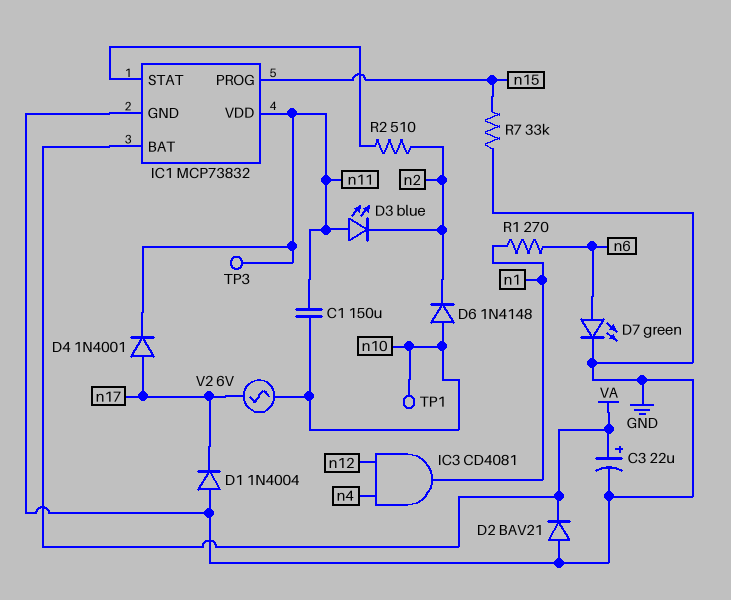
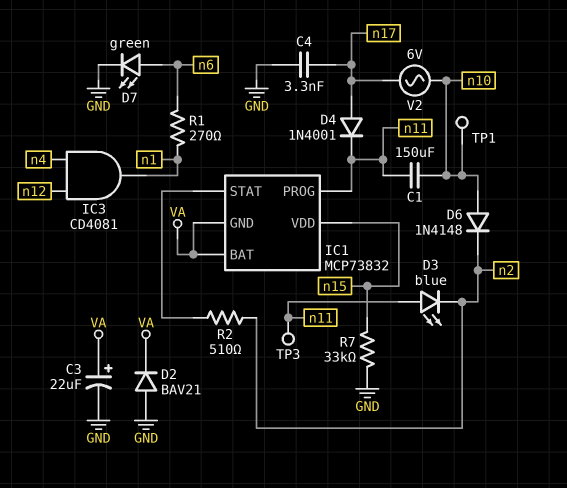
C4: none -> 3.3nF (GND, n17)
D1: diode 1N4004 (A GND, K n17) -> none
IC1 pin GND: GND -> VA
IC1 pin PROG: n15 -> n11
IC1 pin VDD: n11 -> n15

